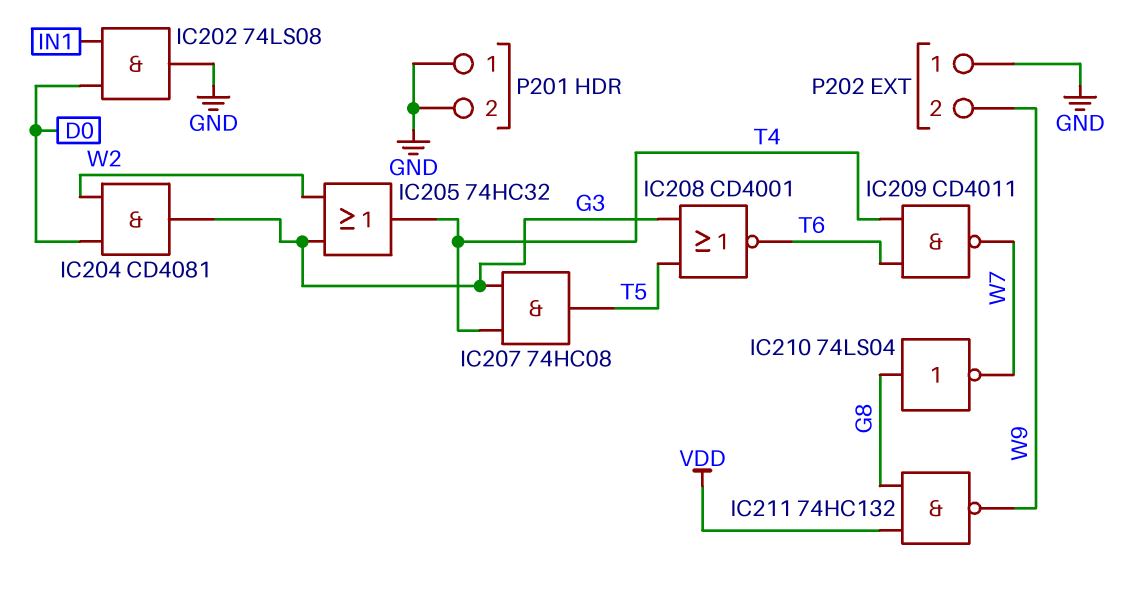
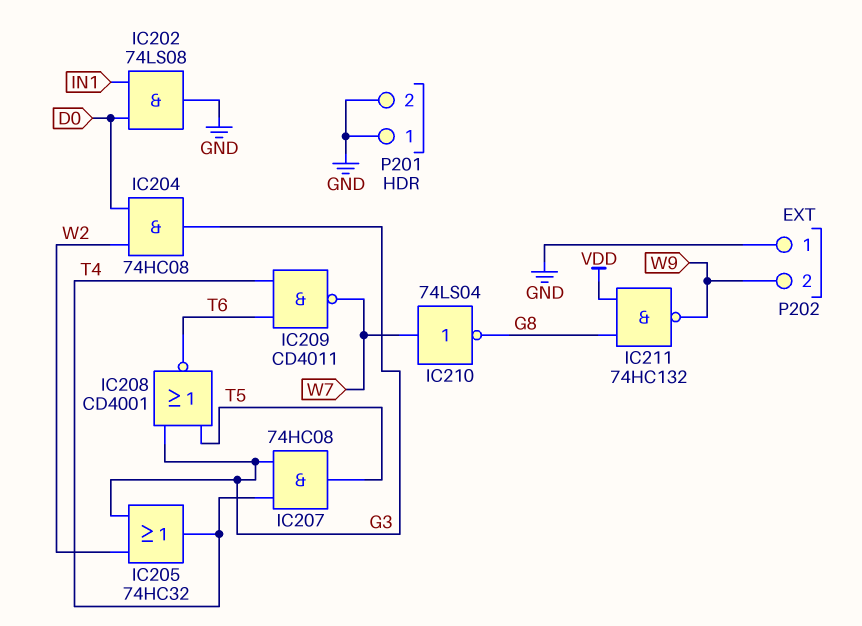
IC204: AND CD4081 (in D0, in W2, out G3) -> AND 74HC08 (in D0, in W2, out G3)
IC210: NOT 74LS04 (in G8, out W7) -> NOT 74LS04 (in W7, out G8)

